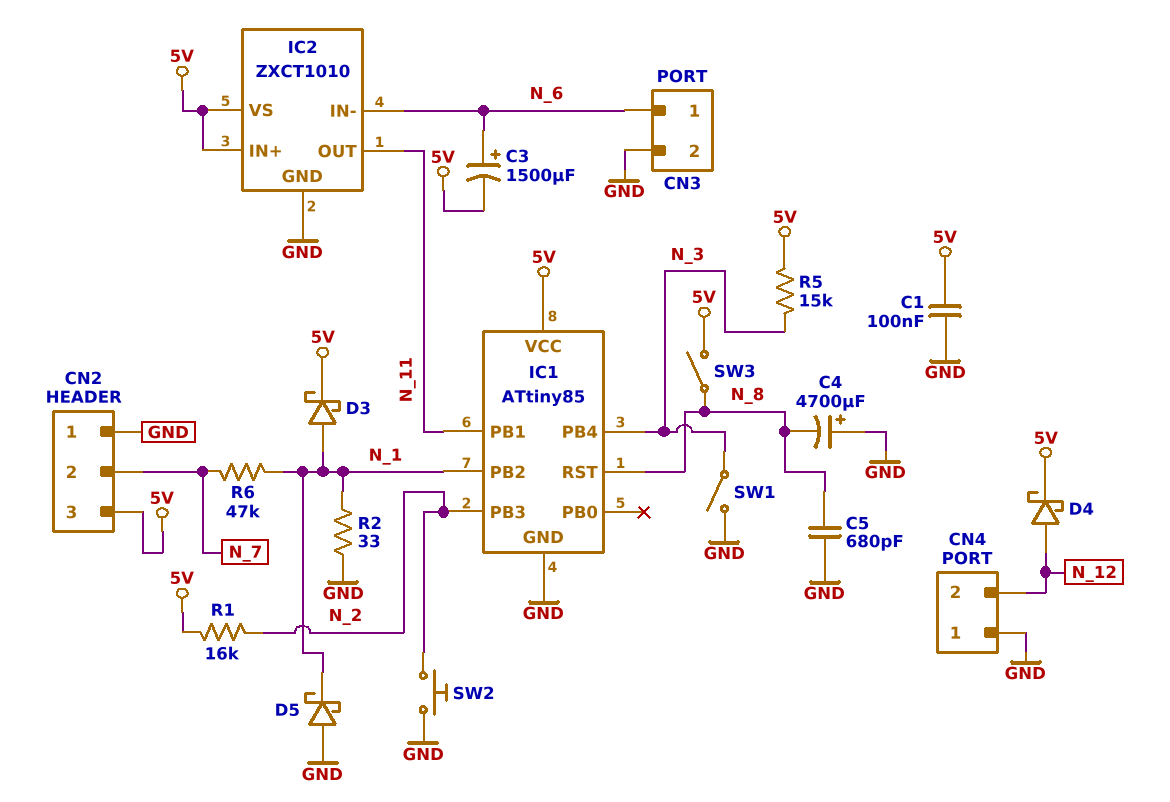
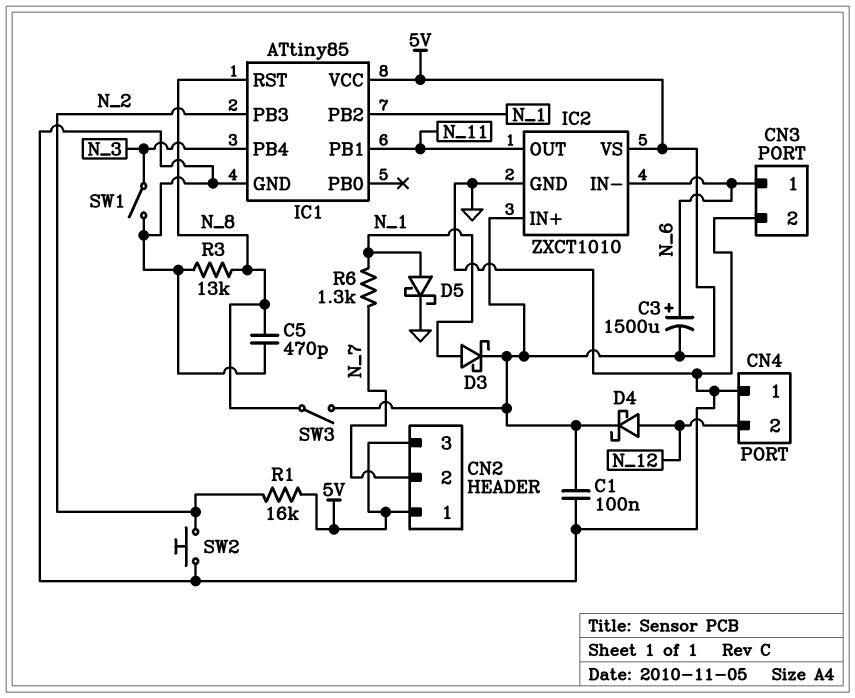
C4: 4700uF (plus GND, minus N_8) -> none
C5: 680pF (GND, N_8) -> 470pF (GND, N_8)
CN2 pin 1: GND -> 5V
D5: schottky (A GND, K N_1) -> schottky (A N_1, K GND)
R2: 33 (GND, N_1) -> none
R3: none -> 13k (GND, N_8)
R5: 15k (5V, N_3) -> none
R6: 47k (N_1, N_7) -> 1.3k (N_1, N_7)

